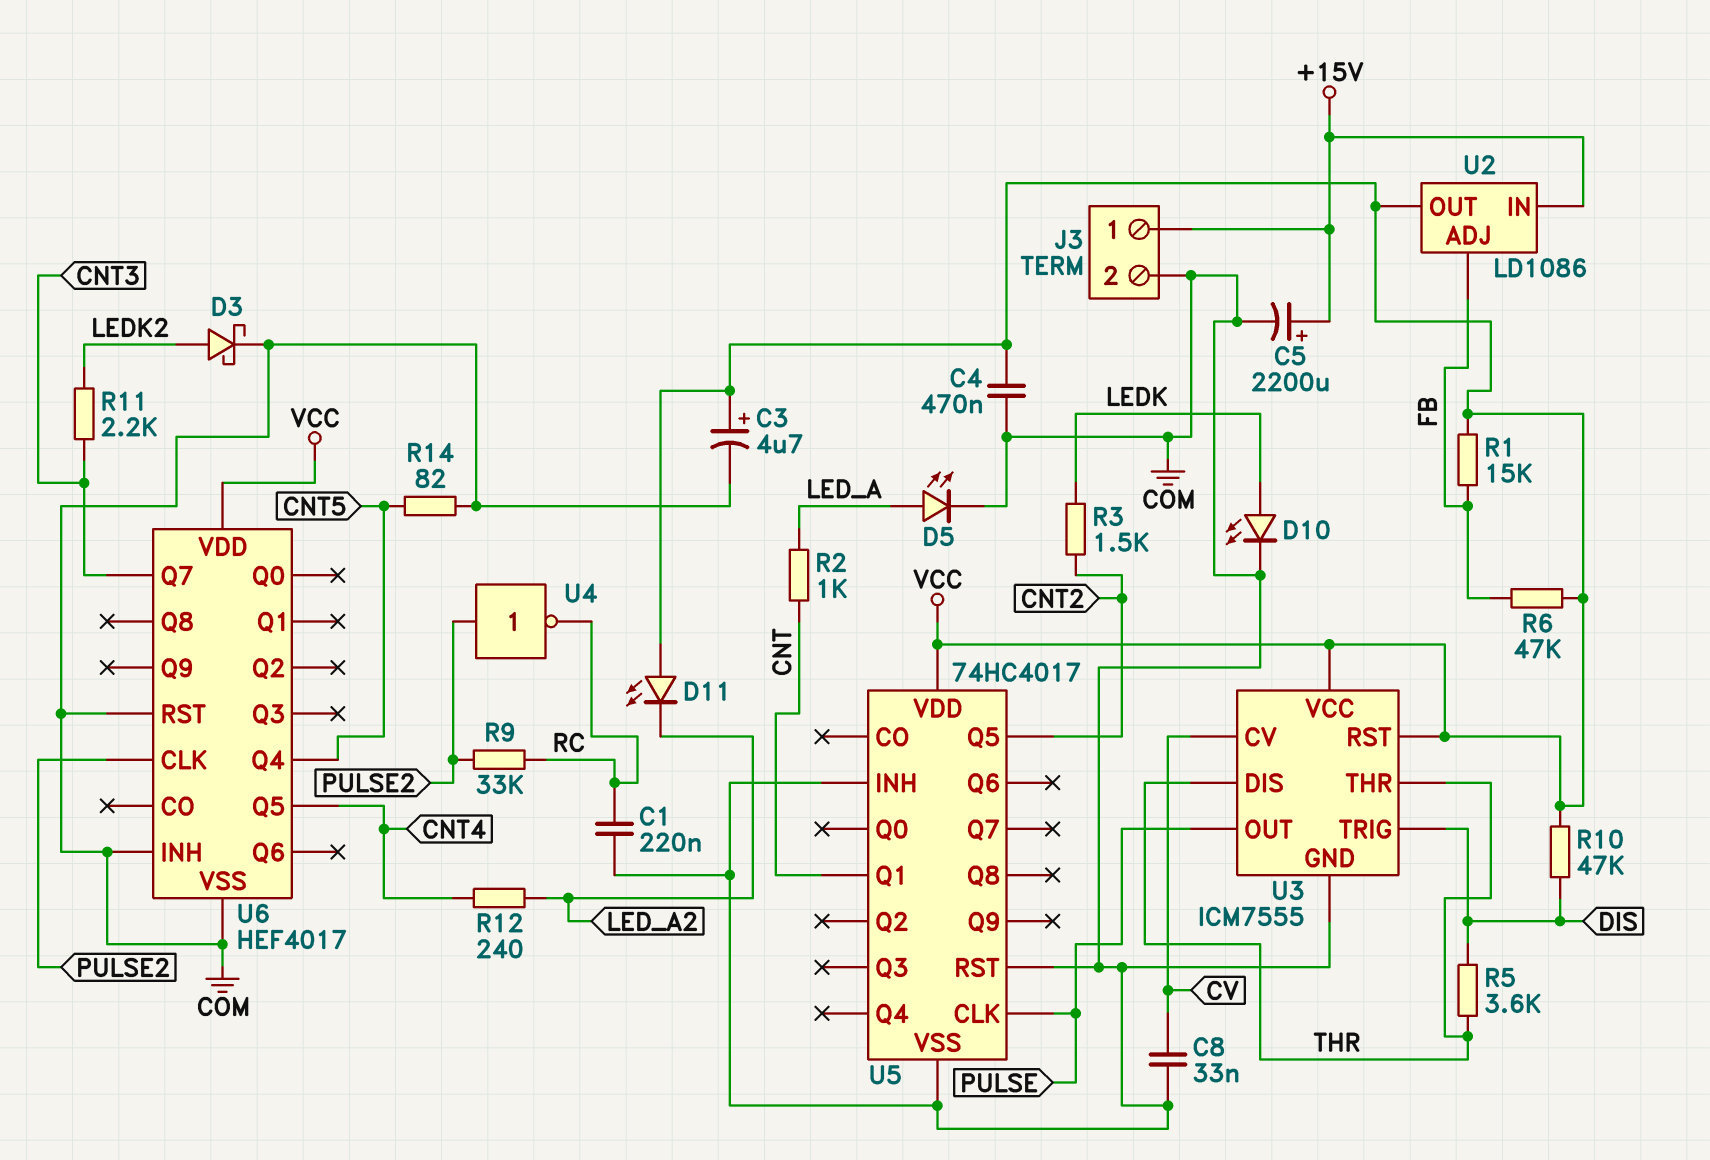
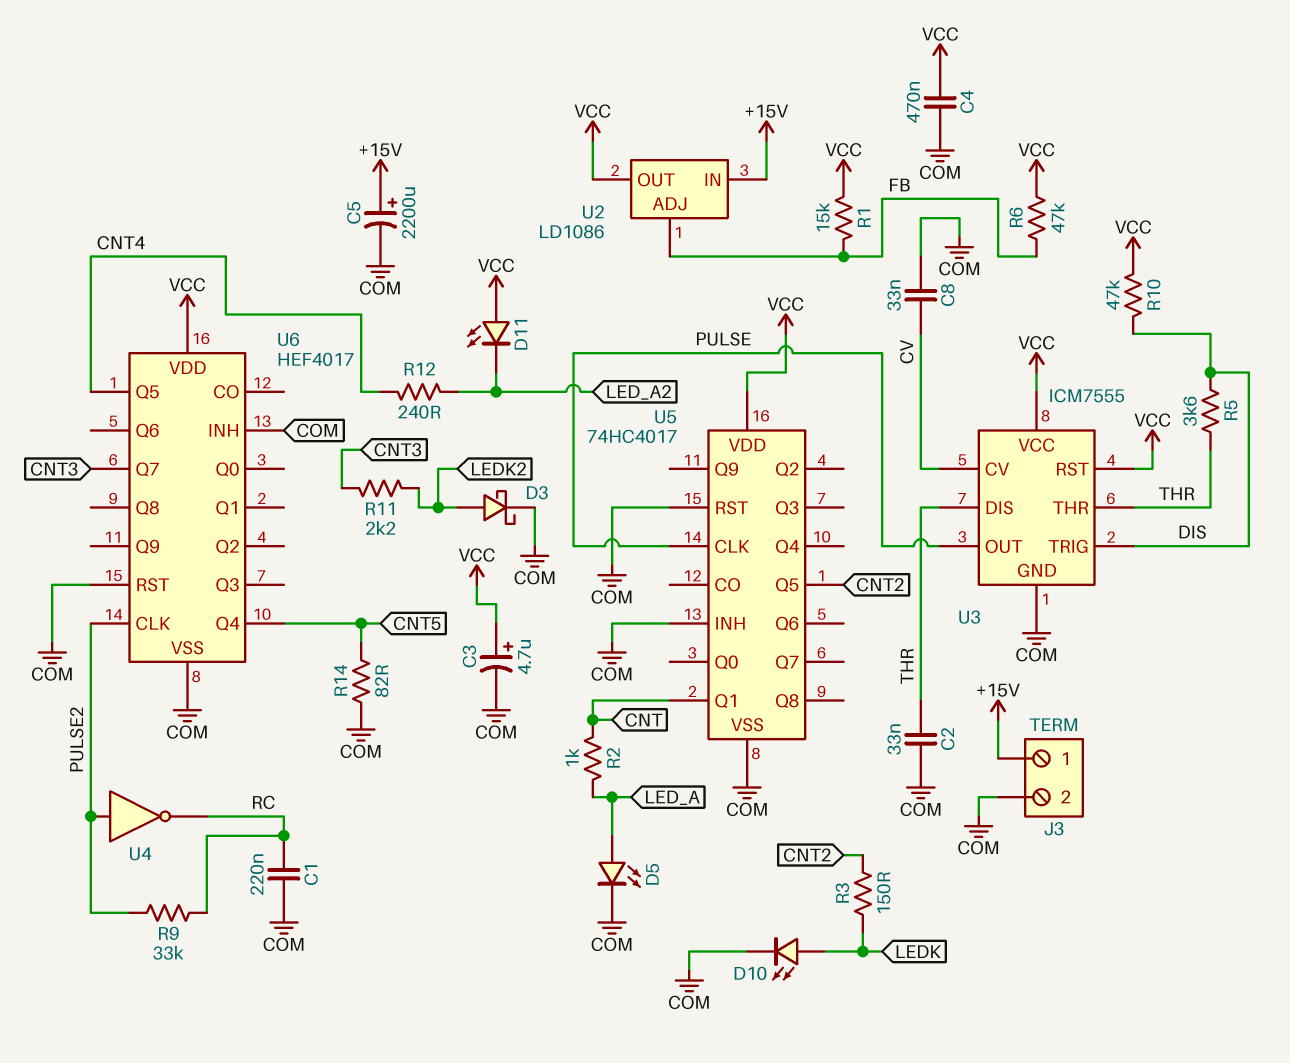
C2: none -> 33nF (COM, THR)
R3: 1.5k (CNT2, LEDK) -> 150 (CNT2, LEDK)

